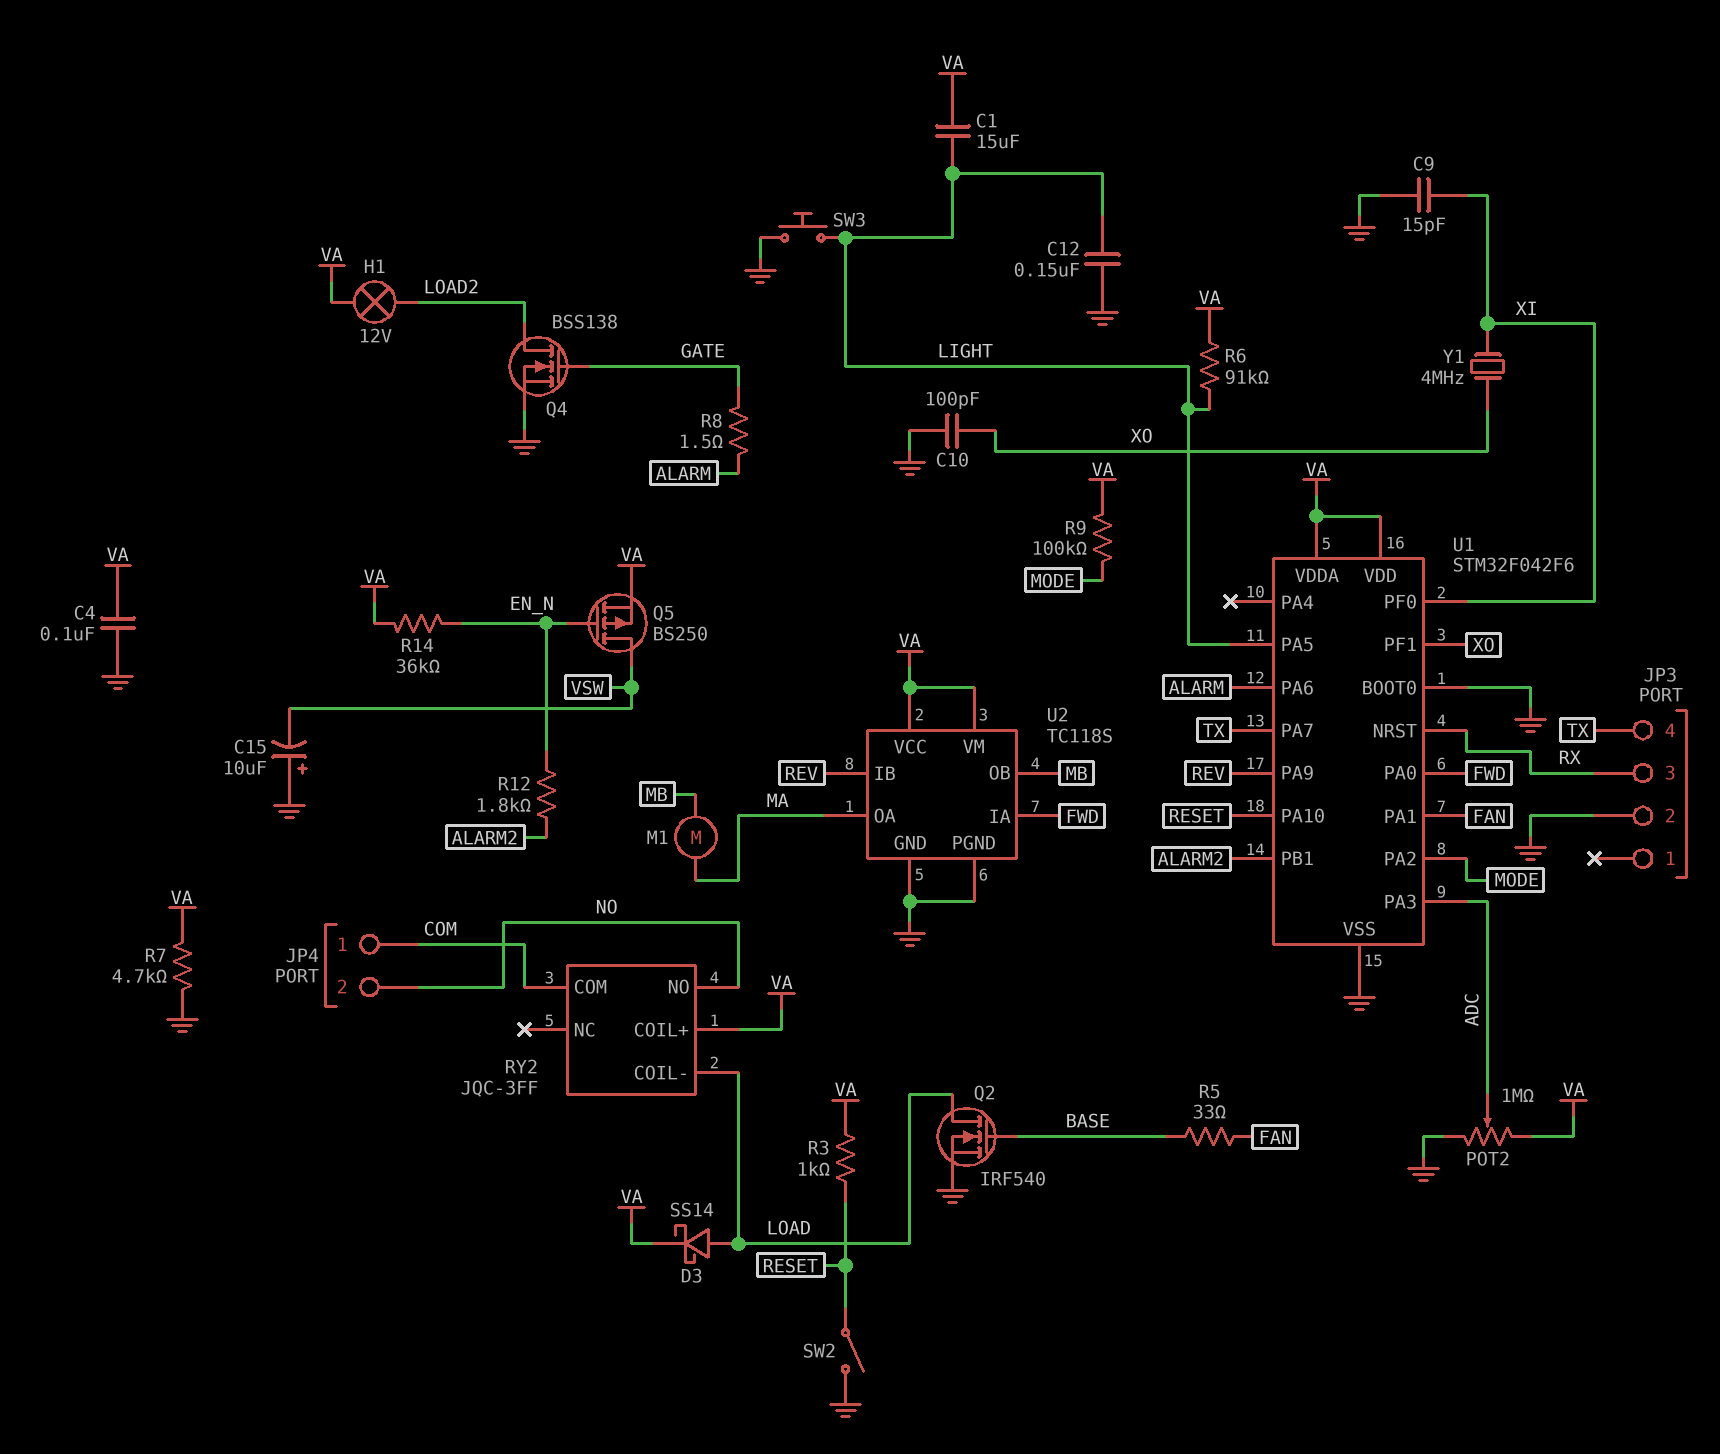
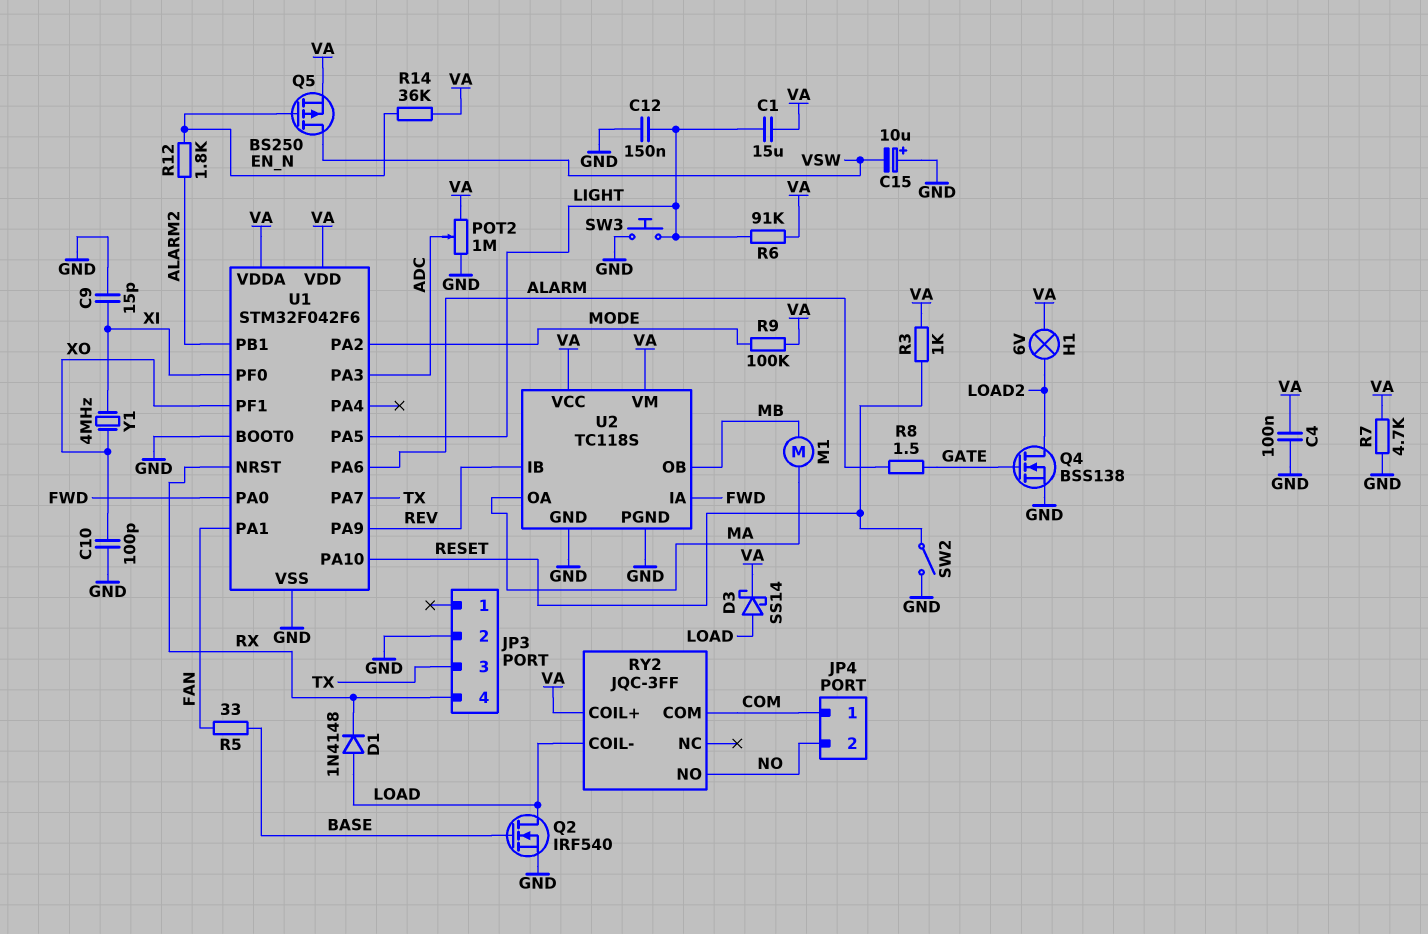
D1: none -> diode 1N4148 (A LOAD, K RX)
H1: lamp 12V (LOAD2, VA) -> lamp 6V (LOAD2, VA)
JP3 pin 3: RX -> TX
JP3 pin 4: TX -> RX

